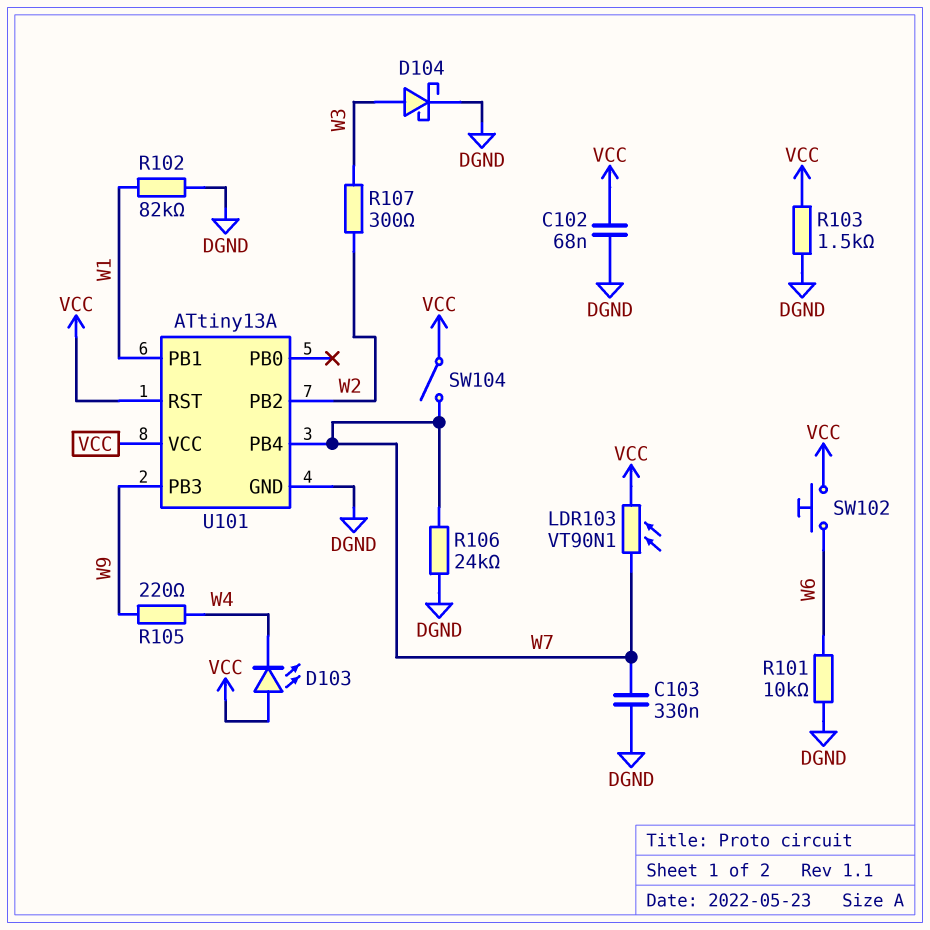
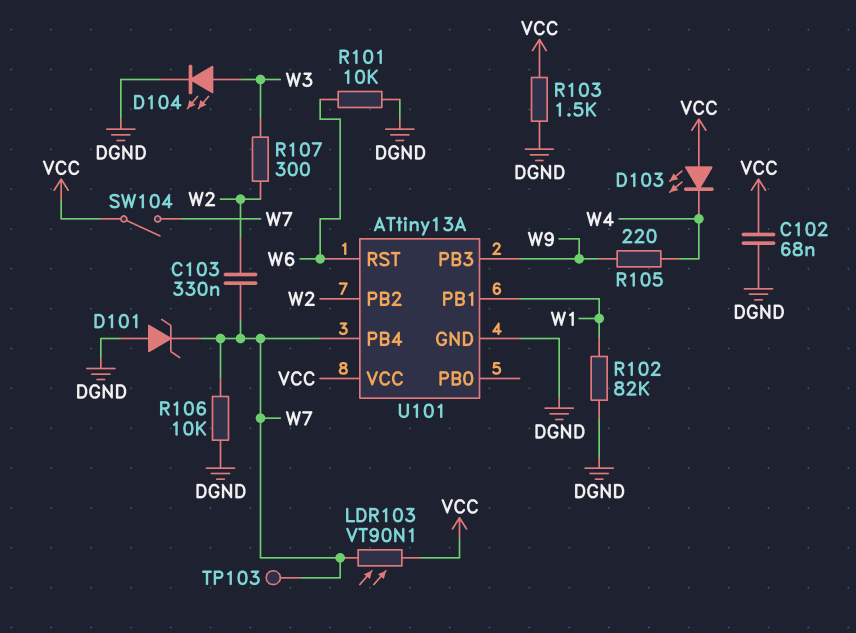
C103: 330nF (DGND, W7) -> 330nF (W2, W7)
D101: none -> zener (A DGND, K W7)
D104: schottky (A W3, K DGND) -> LED (A W3, K DGND)
R106: 24k (DGND, W7) -> 10k (DGND, W7)
SW102: button (VCC, W6) -> none
TP103: none -> test point (W7)
U101 pin RST: VCC -> W6

